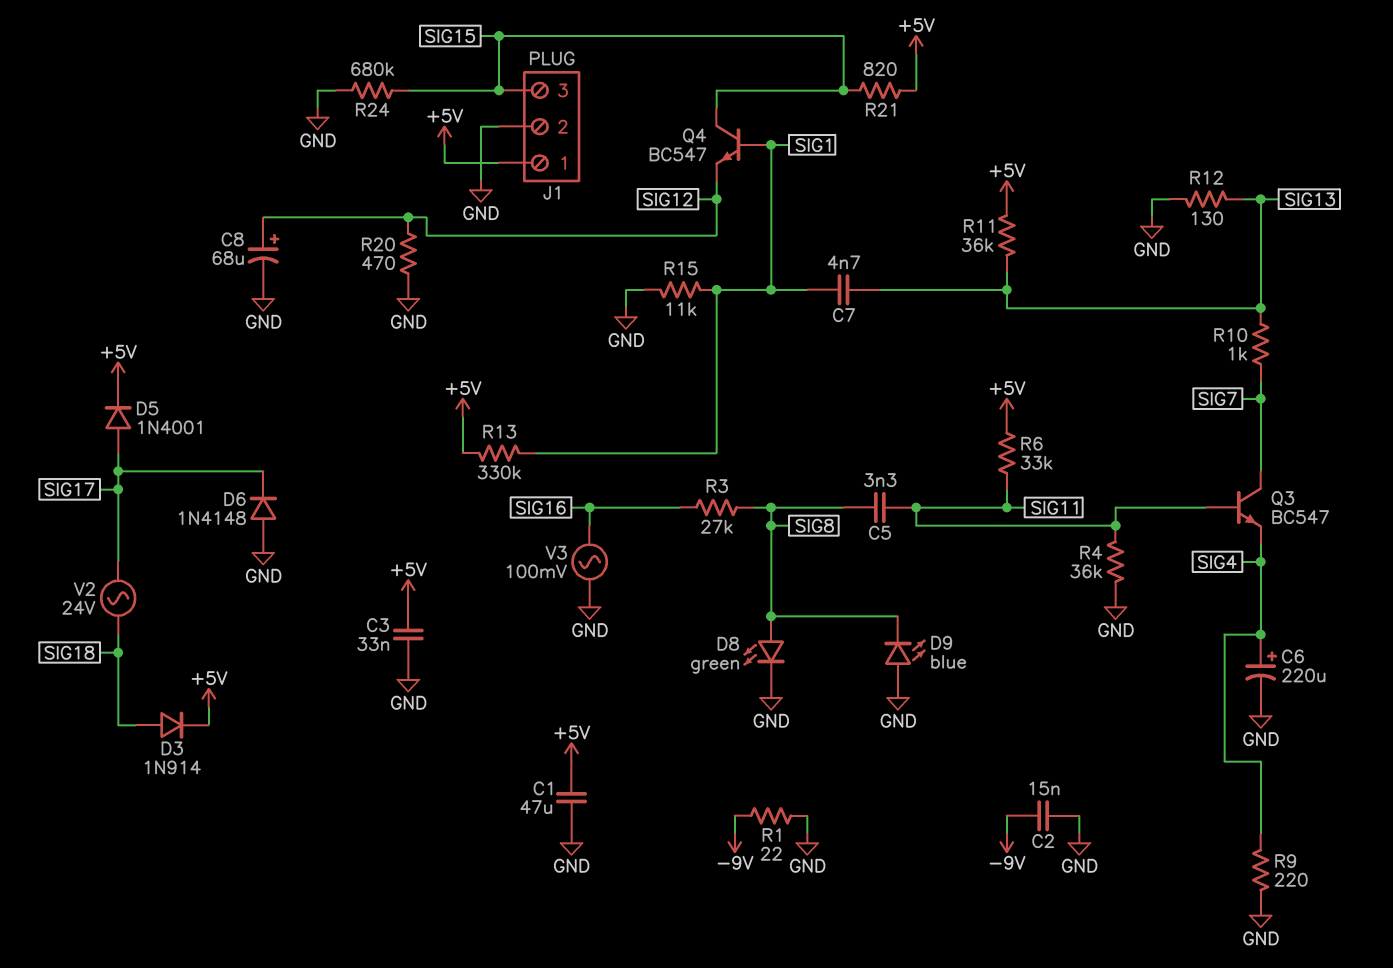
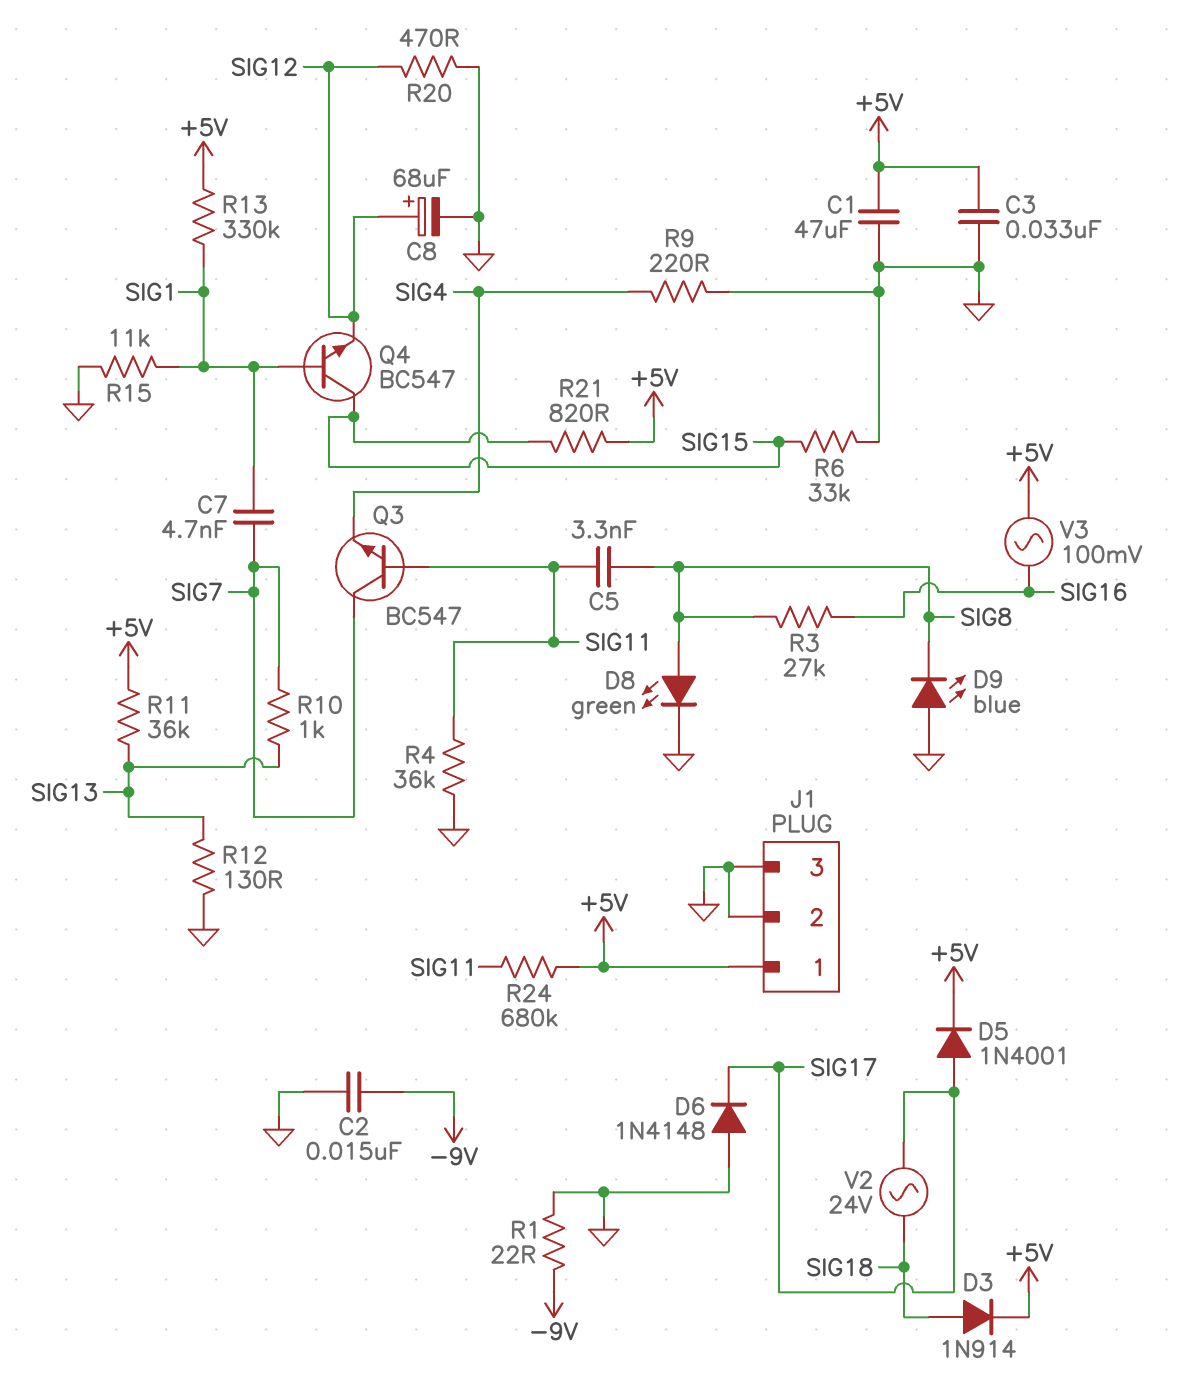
C6: 220uF (plus SIG4, minus GND) -> none
C7: 4.7nF (SIG1, SIG13) -> 4.7nF (SIG1, SIG7)
J1 pin 3: SIG15 -> GND
R6: 33k (+5V, SIG11) -> 33k (GND, SIG15)
R24: 680k (GND, SIG15) -> 680k (+5V, SIG11)
V3: AC 100mV (GND, SIG16) -> AC 100mV (+5V, SIG16)

